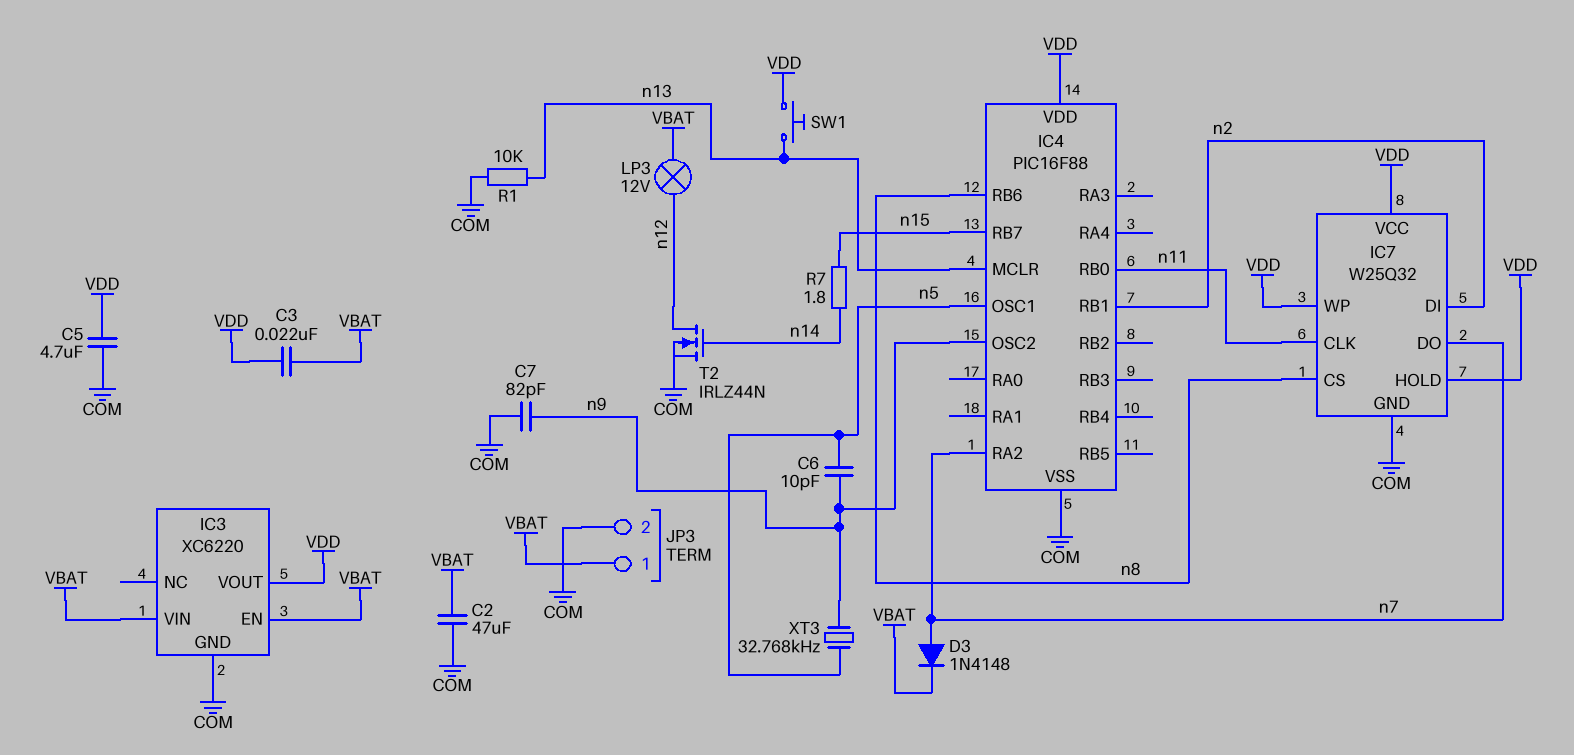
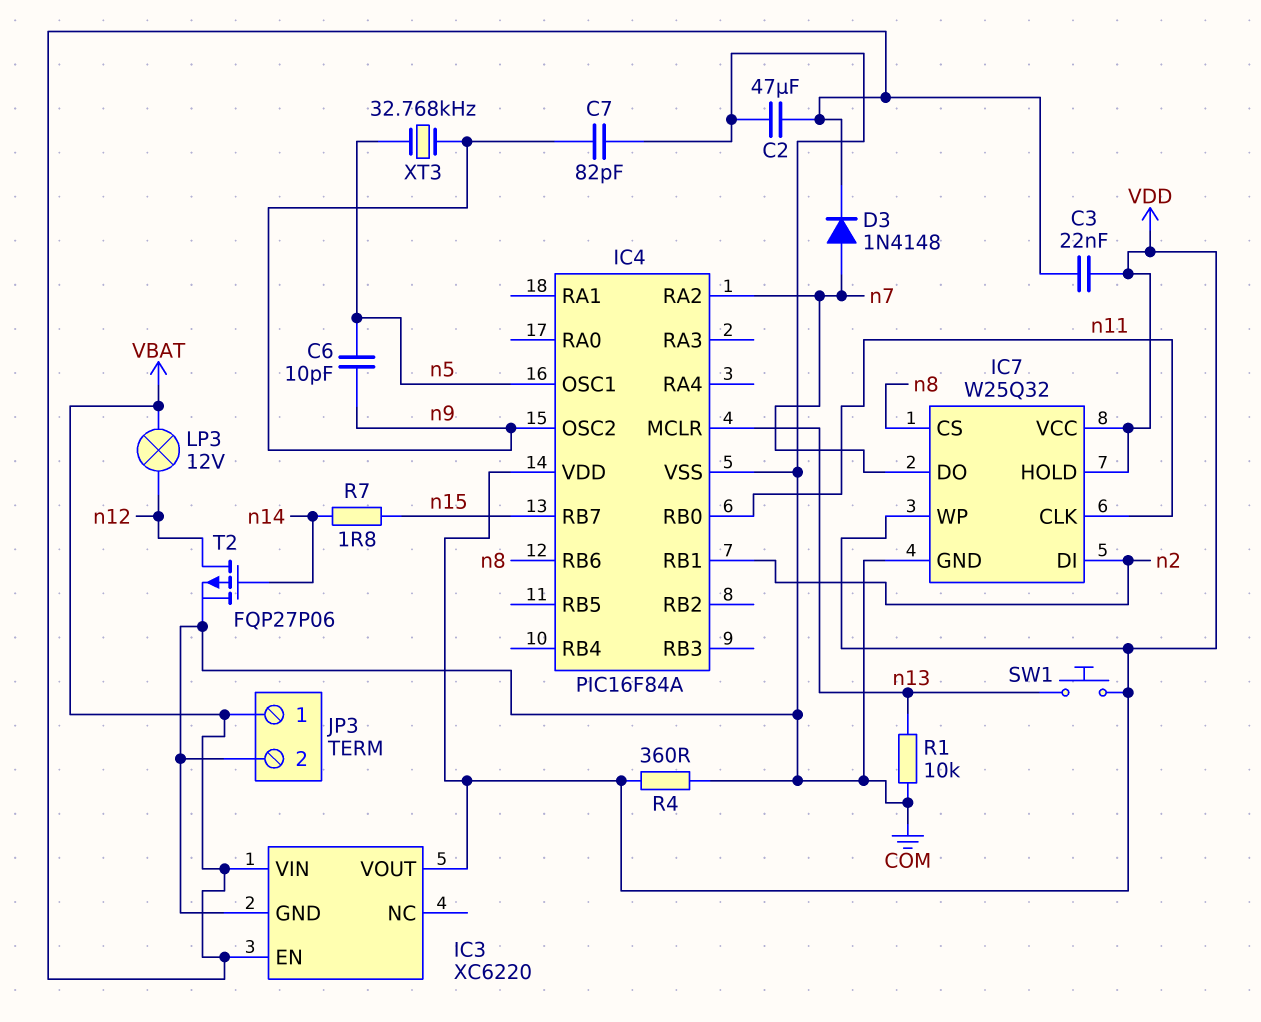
C5: 4.7uF (COM, VDD) -> none
IC4: PIC16F88 -> PIC16F84A
R4: none -> 360 (COM, VDD)
T2: NMOS IRLZ44N (G n14, D n12, S COM) -> PMOS FQP27P06 (G n14, D n12, S COM)

